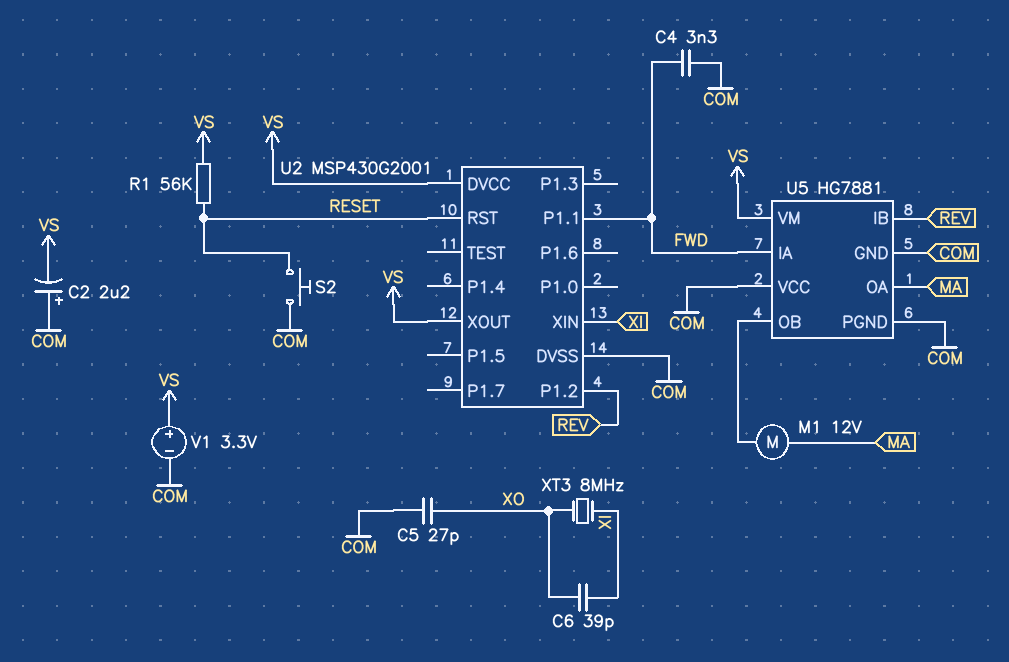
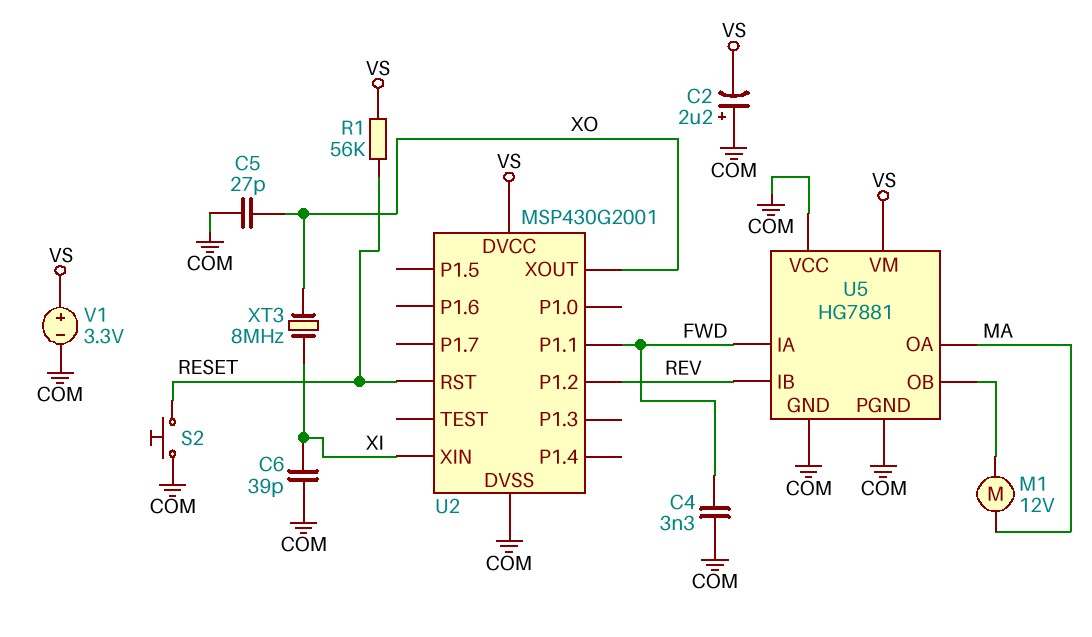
C6: 39pF (XI, XO) -> 39pF (COM, XI)
U2 pin XOUT: VS -> XO

